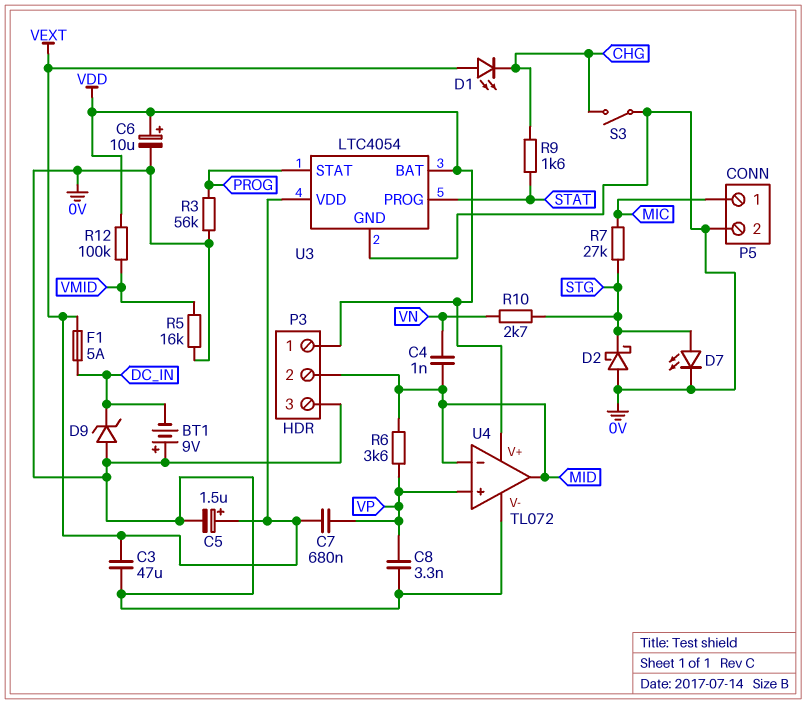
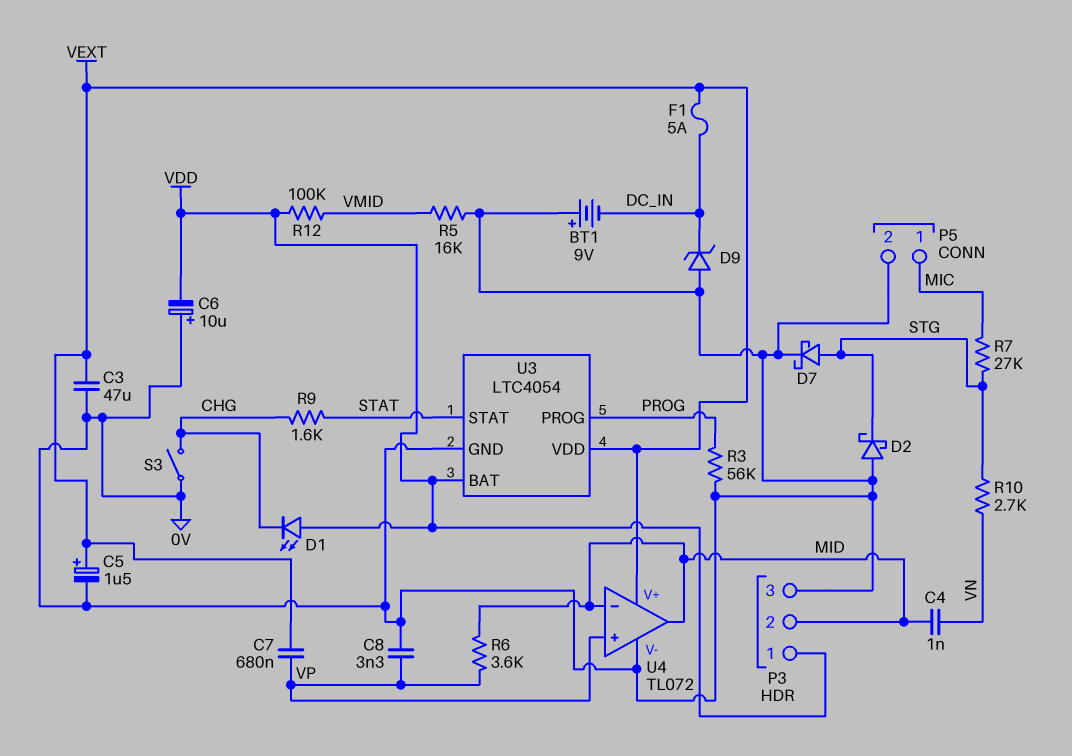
C6: 10uF (plus VDD, minus 0V) -> 10uF (plus 0V, minus VDD)
D1: LED (A VEXT, K CHG) -> LED (A VDD, K CHG)
D7: LED (A STG, K 0V) -> schottky (A STG, K 0V)
U3 pin PROG: STAT -> PROG
U3 pin STAT: PROG -> STAT
U4 pin V+: VDD -> VEXT

